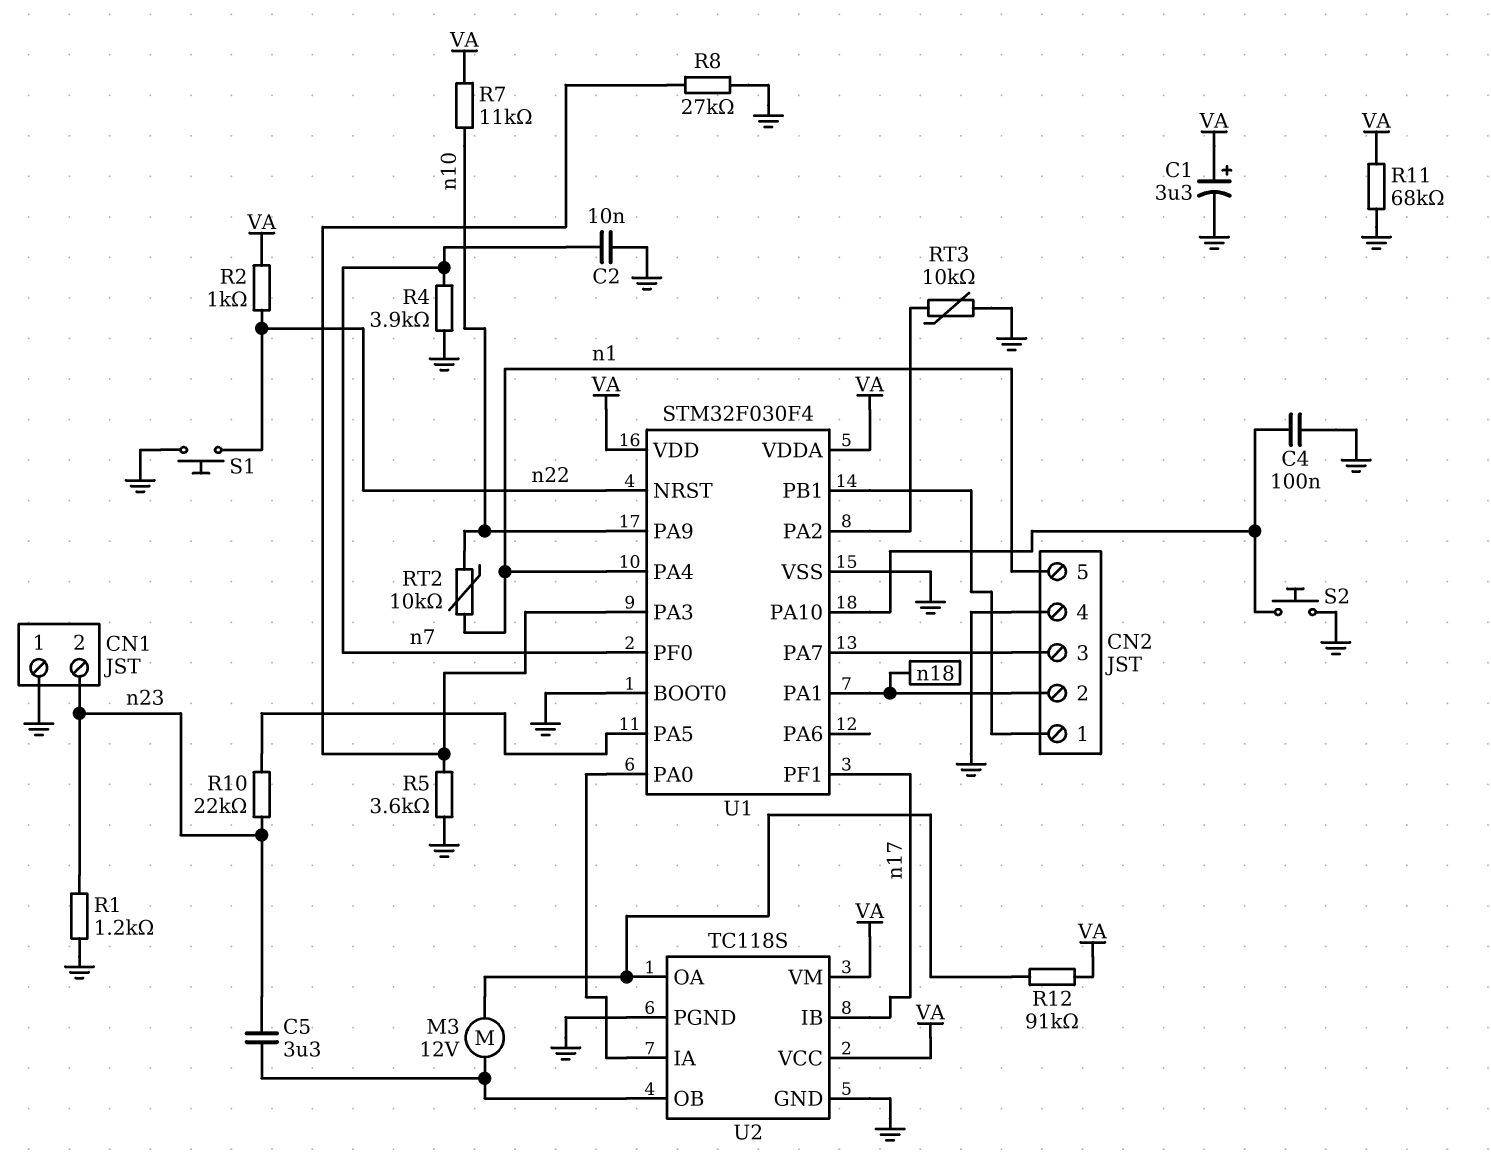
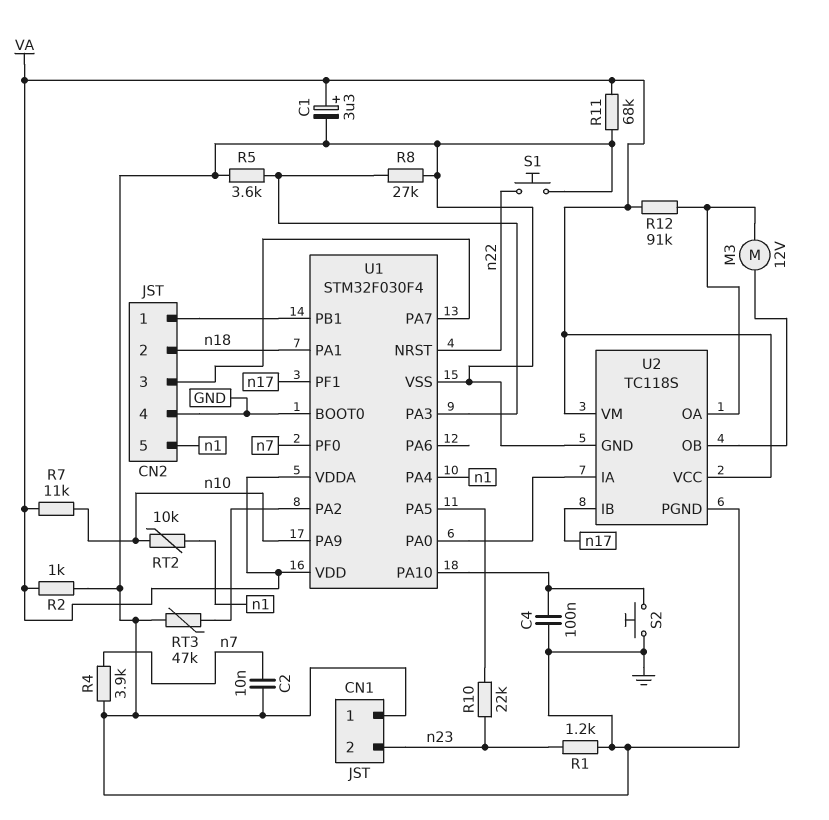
C5: 3.3uF (U2/OB, n23) -> none
R2: 1k (VA, n22) -> 1k (GND, VA)
RT3: 10k (GND, U1/PA2) -> 47k (GND, U1/PA2)

